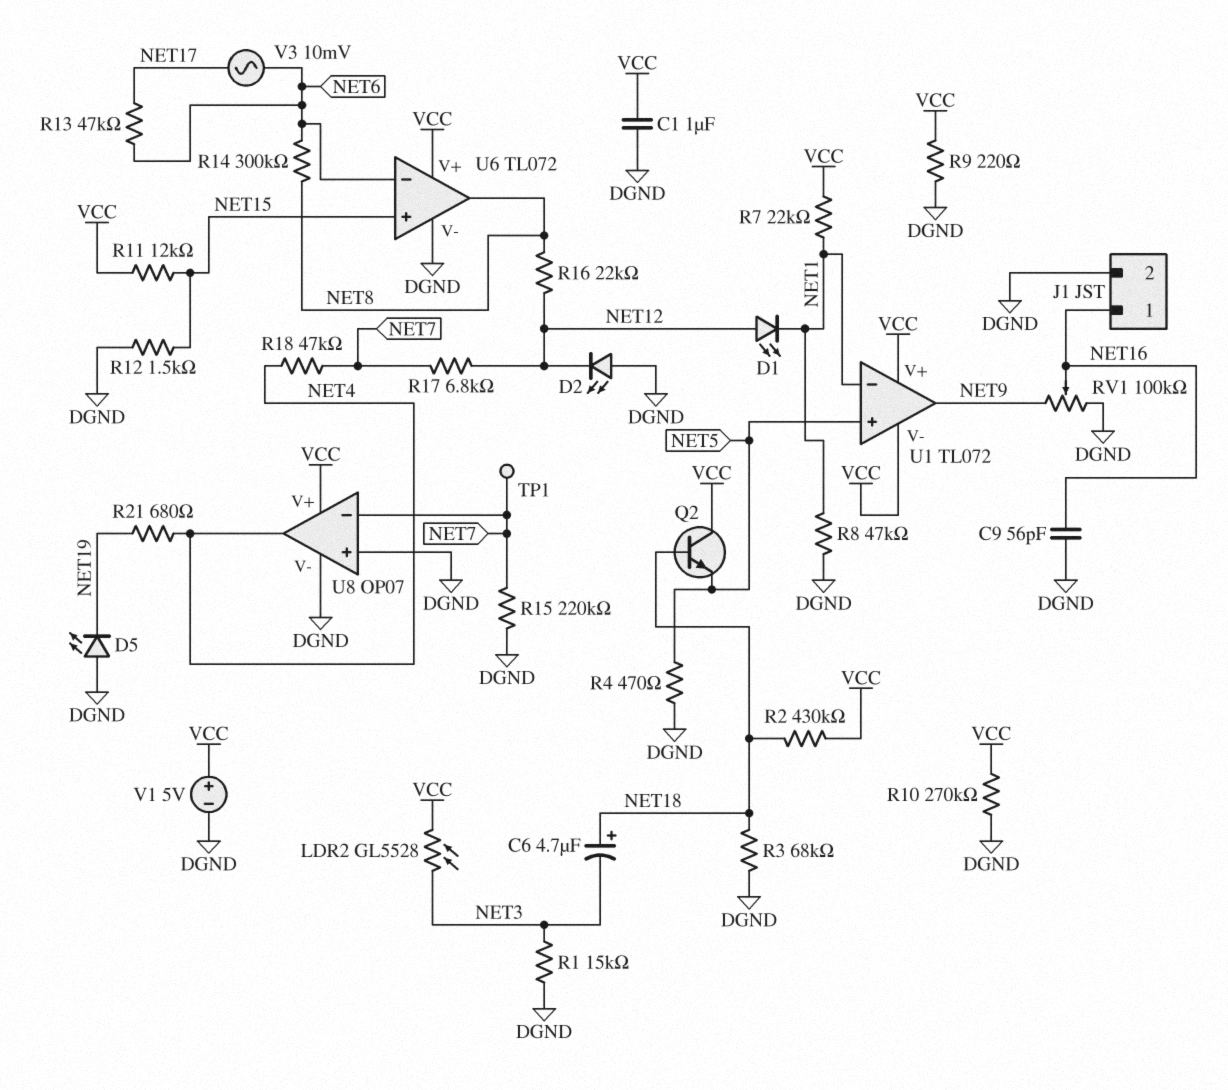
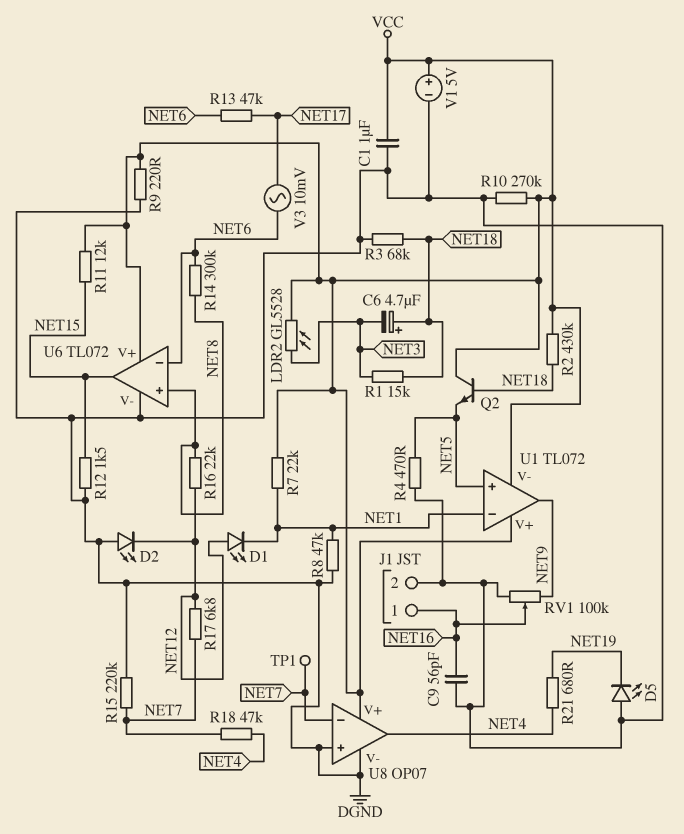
R1: 15k (DGND, NET3) -> 15k (NET3, NET18)
U6 pin in+: NET15 -> NET8
U6 pin out: NET8 -> NET15

